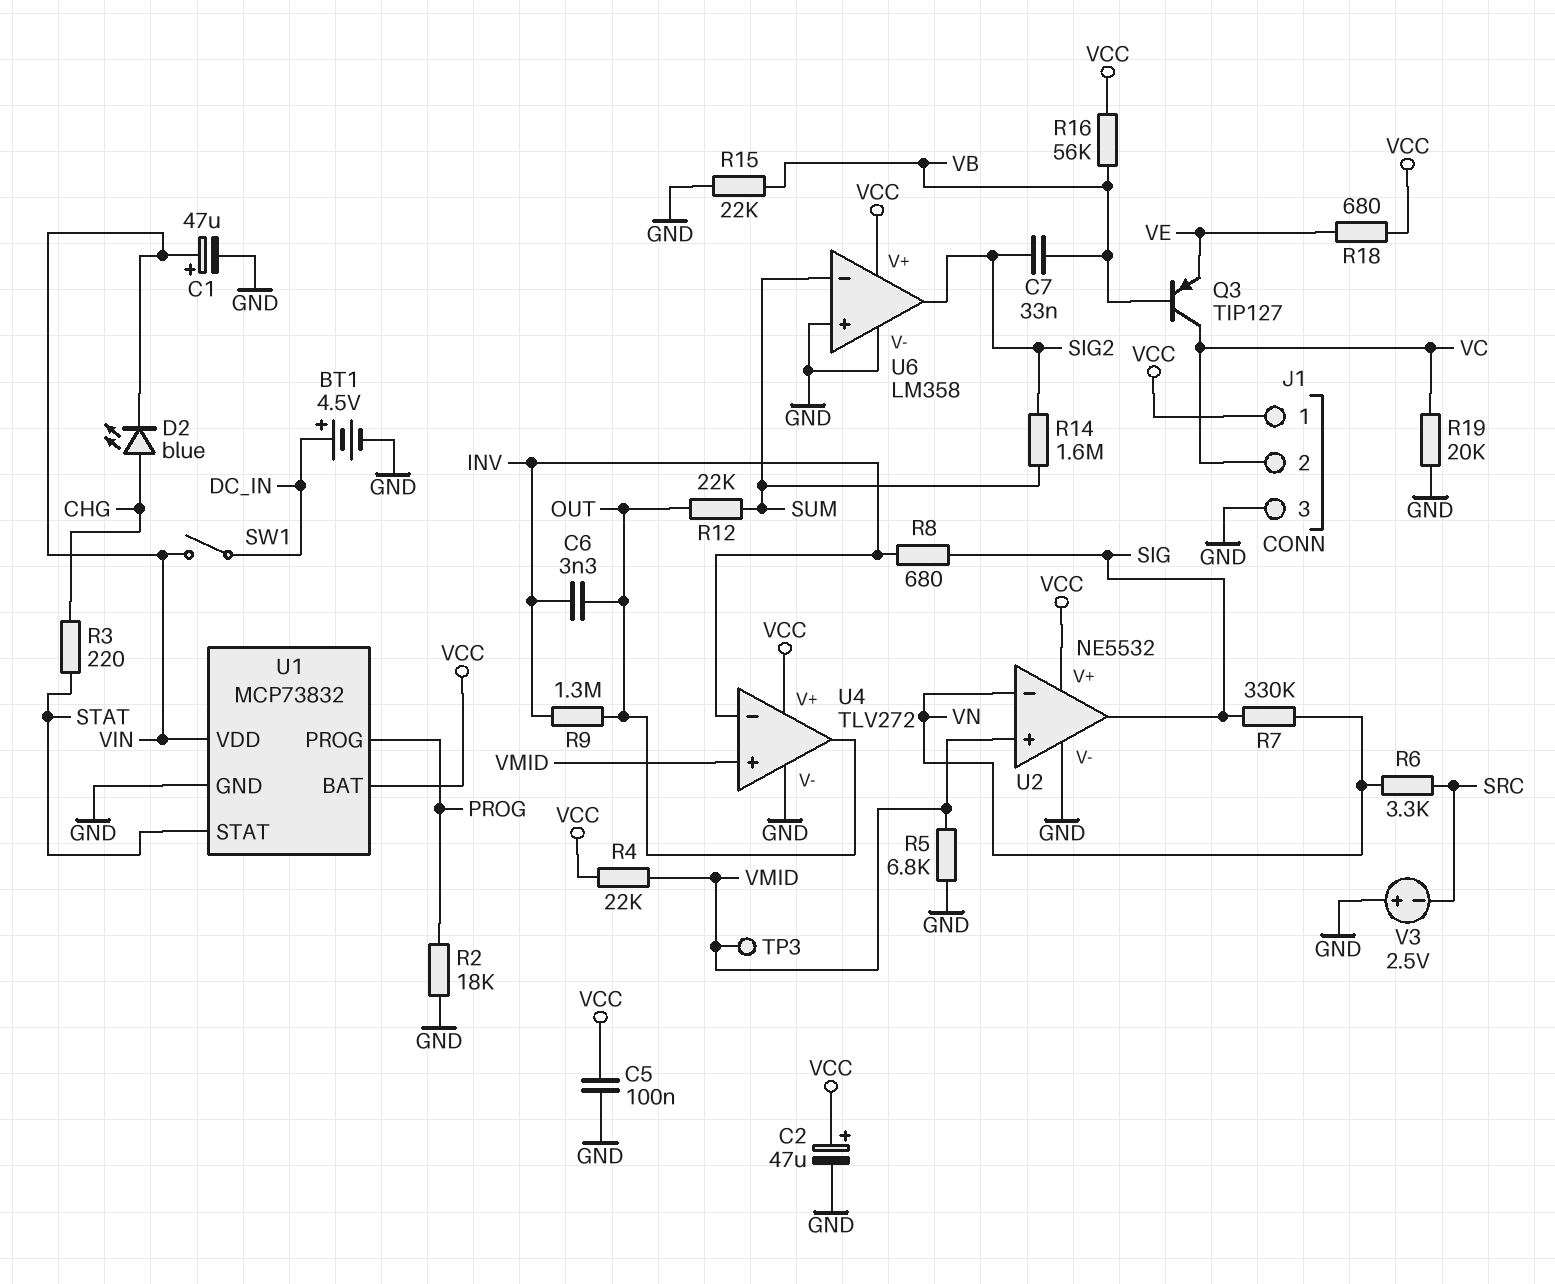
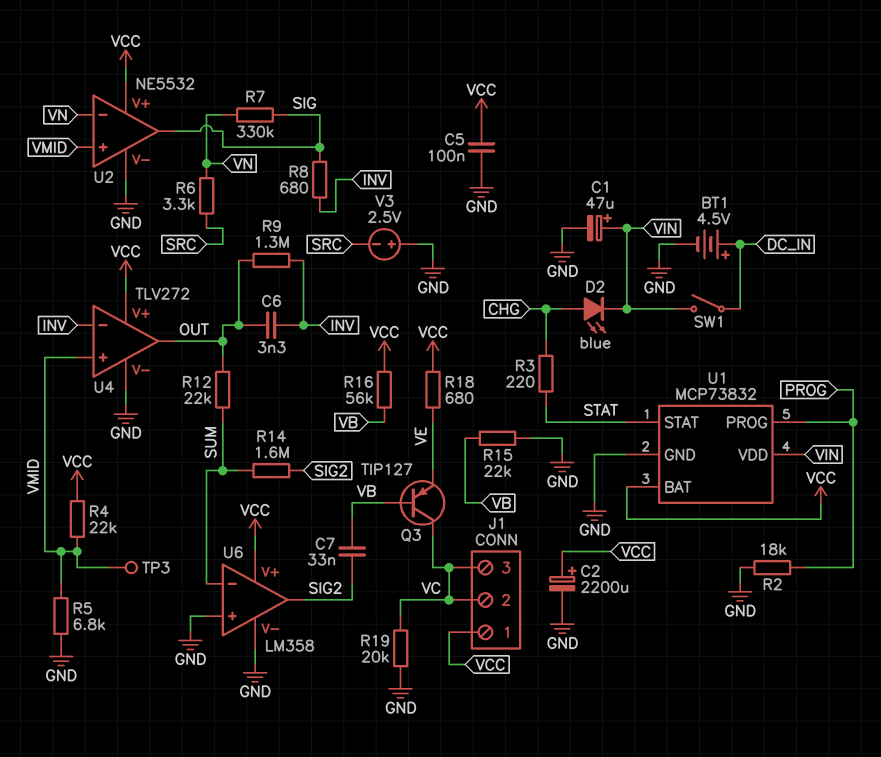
C2: 47uF (plus VCC, minus GND) -> 2200uF (plus VCC, minus GND)
J1 pin 3: GND -> VC

